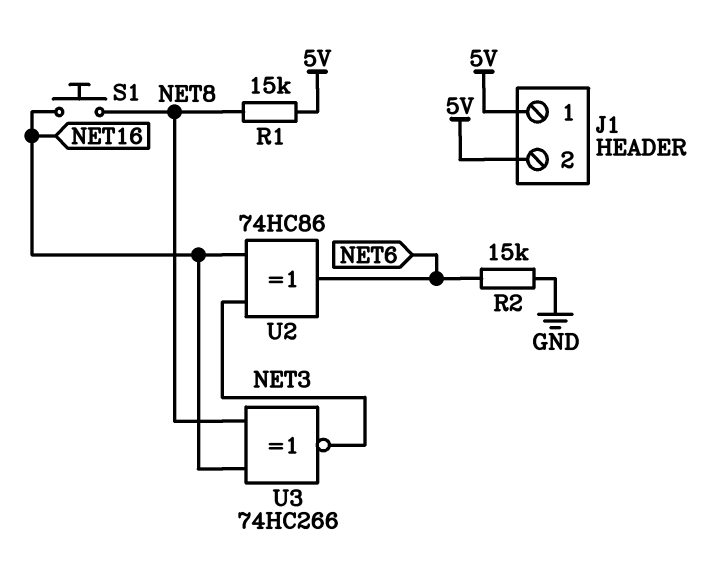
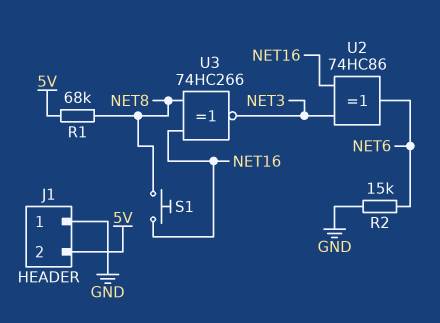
J1 pin 1: 5V -> GND
R1: 15k (5V, NET8) -> 68k (5V, NET8)

